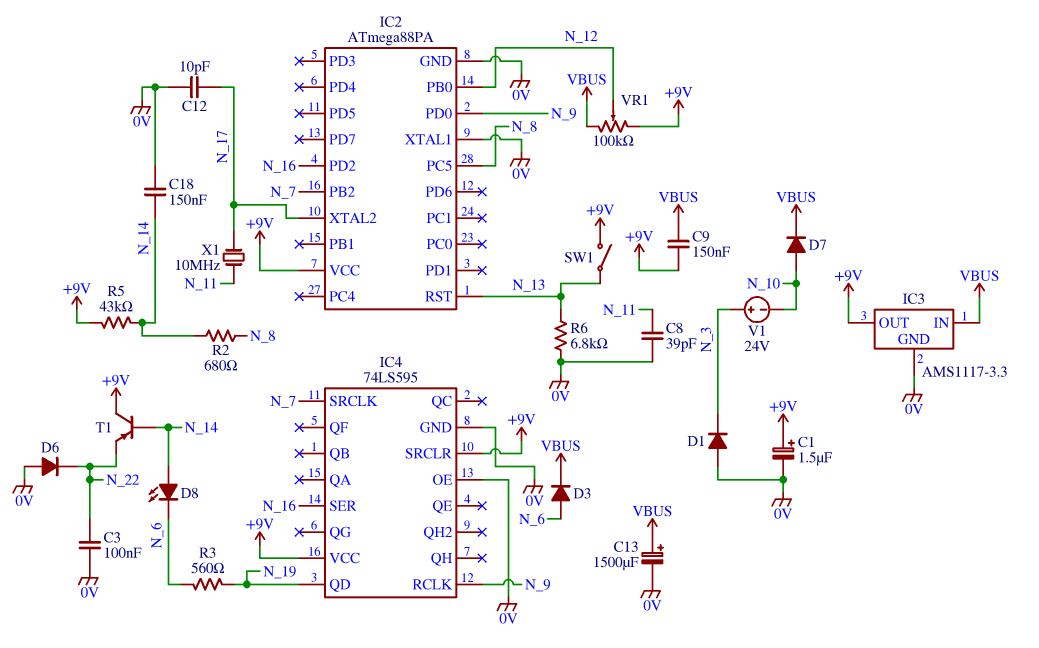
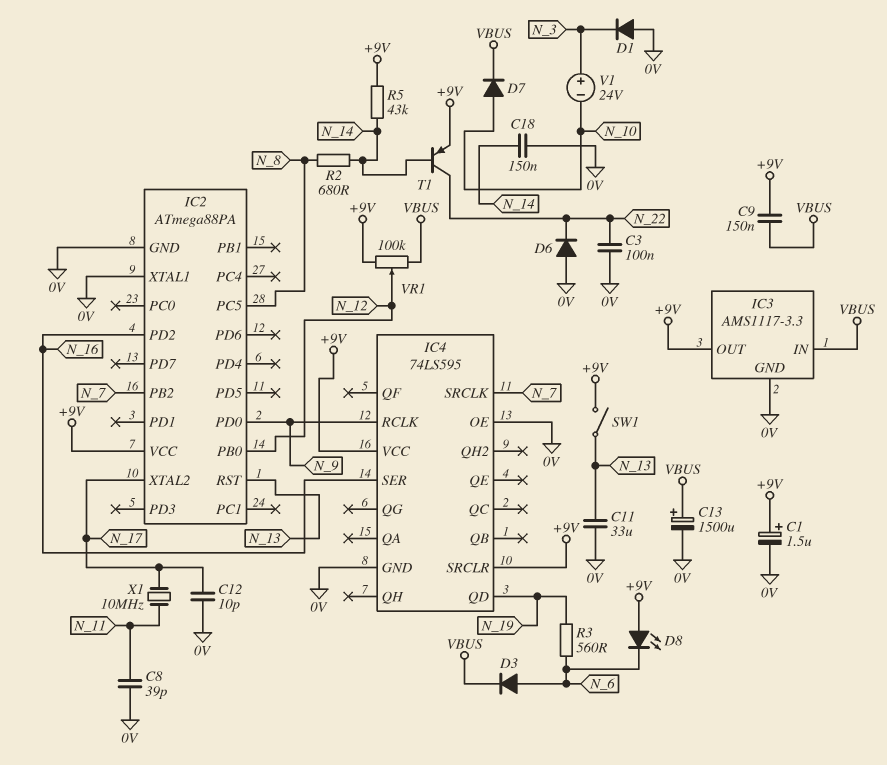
C11: none -> 33uF (0V, N_13)
D8: LED (A N_14, K N_6) -> LED (A +9V, K N_6)
R6: 6.8k (0V, N_13) -> none
T1: PNP (B N_14, C +9V, E N_22) -> PNP (B N_14, C N_22, E +9V)

